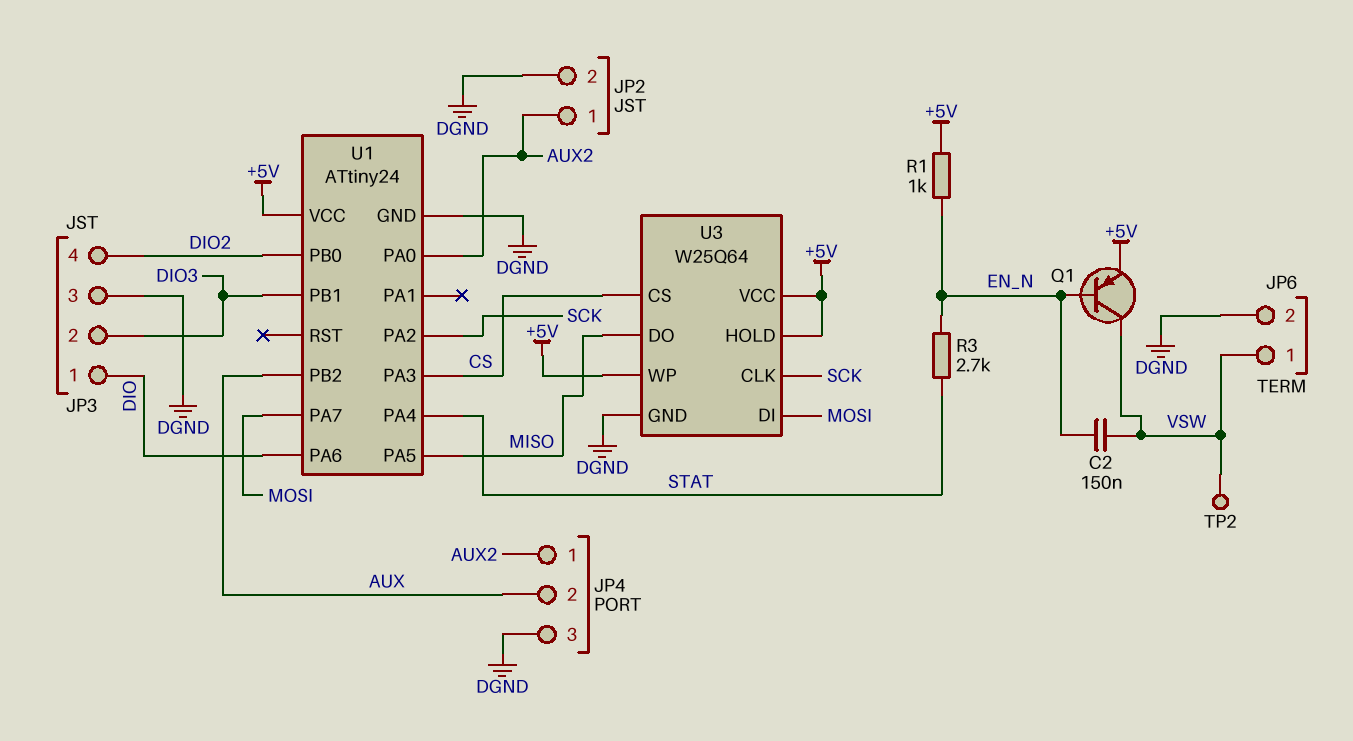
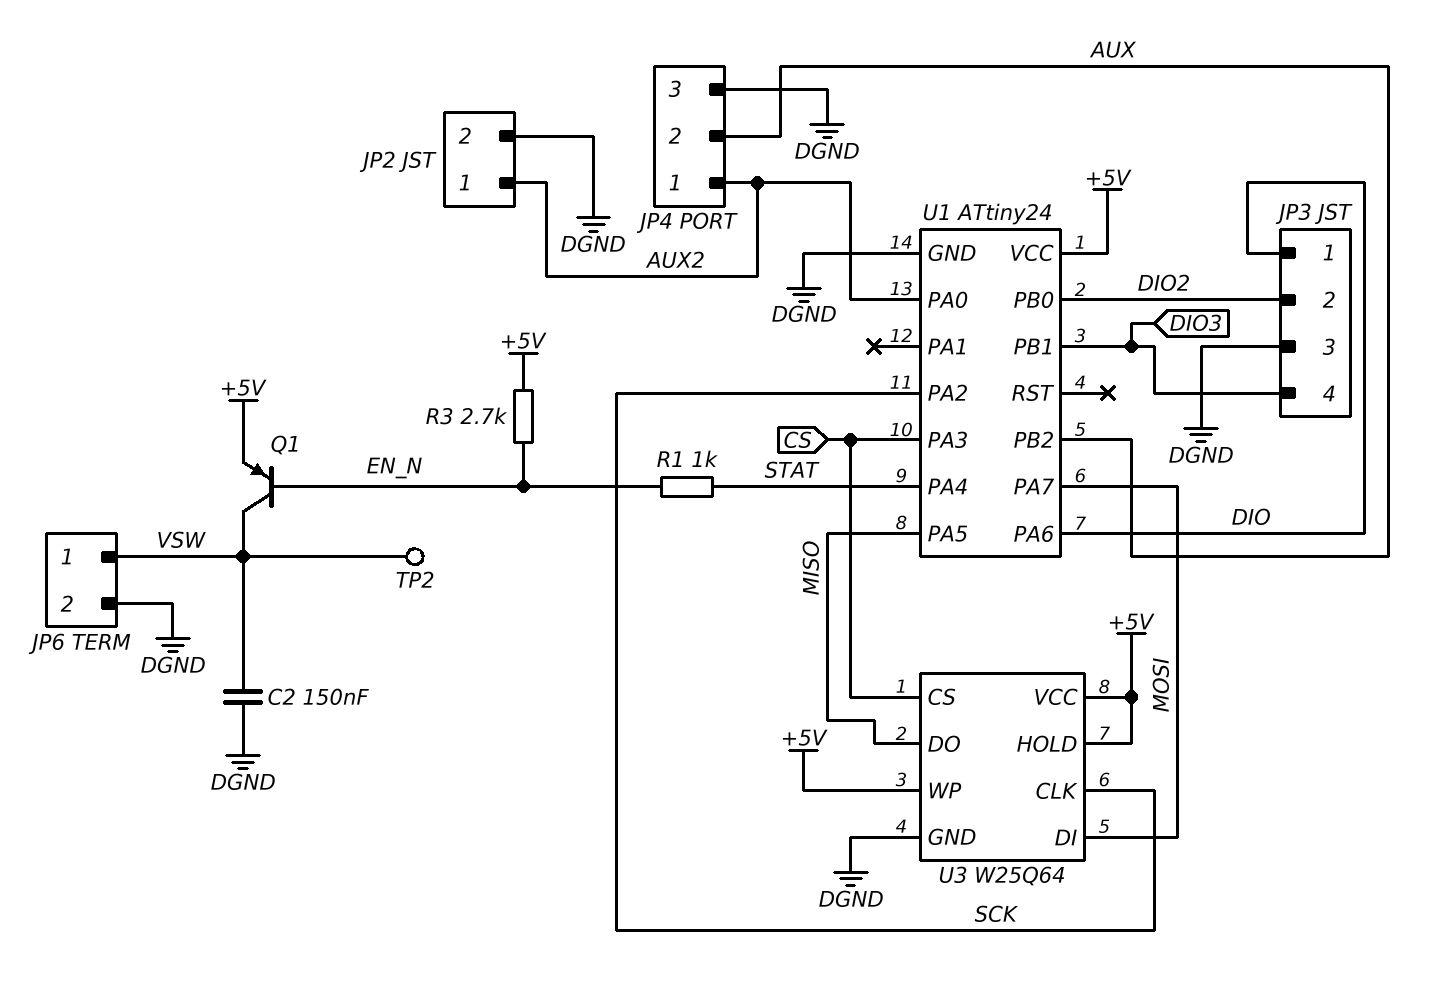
C2: 150nF (EN_N, VSW) -> 150nF (DGND, VSW)
JP3 pin 2: DIO3 -> DIO2
JP3 pin 4: DIO2 -> DIO3
R1: 1k (+5V, EN_N) -> 1k (EN_N, STAT)
R3: 2.7k (EN_N, STAT) -> 2.7k (+5V, EN_N)

